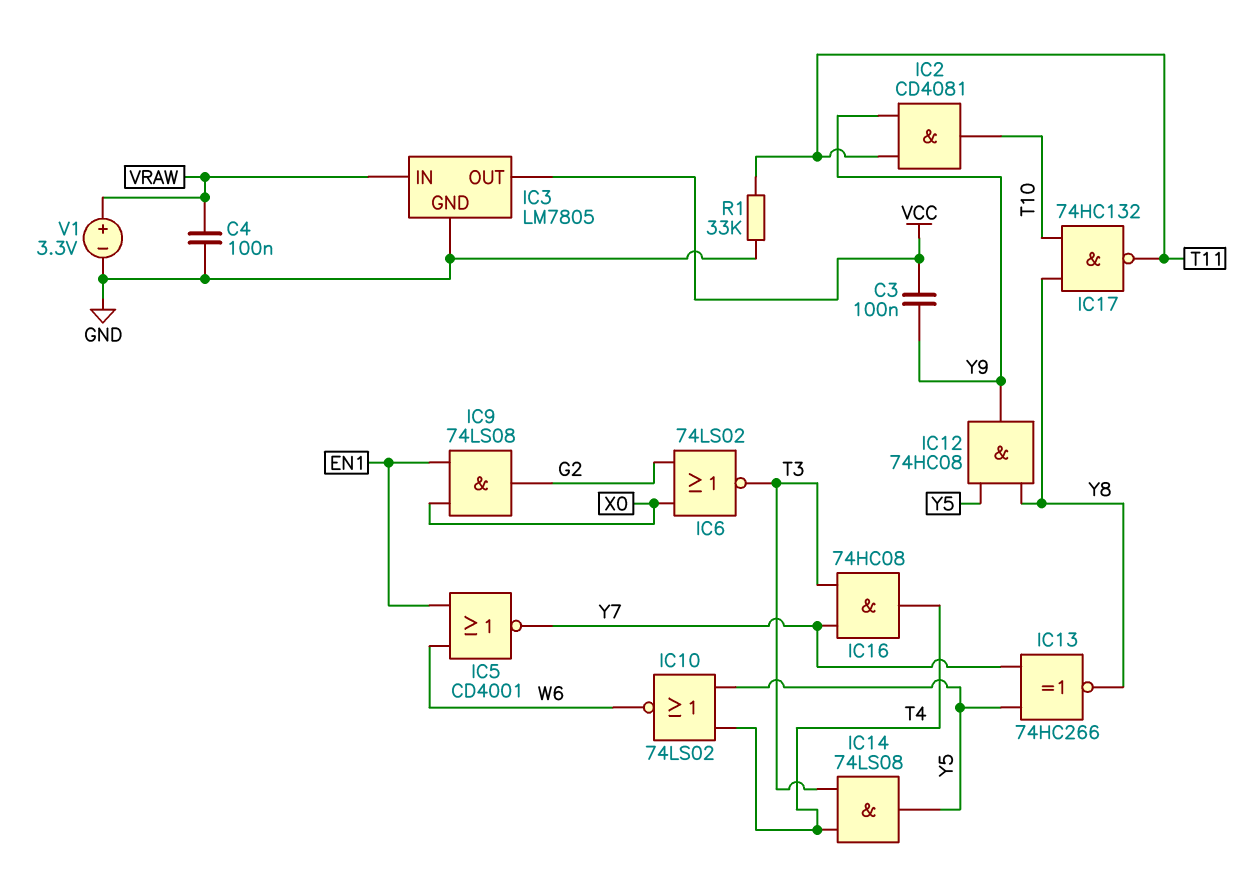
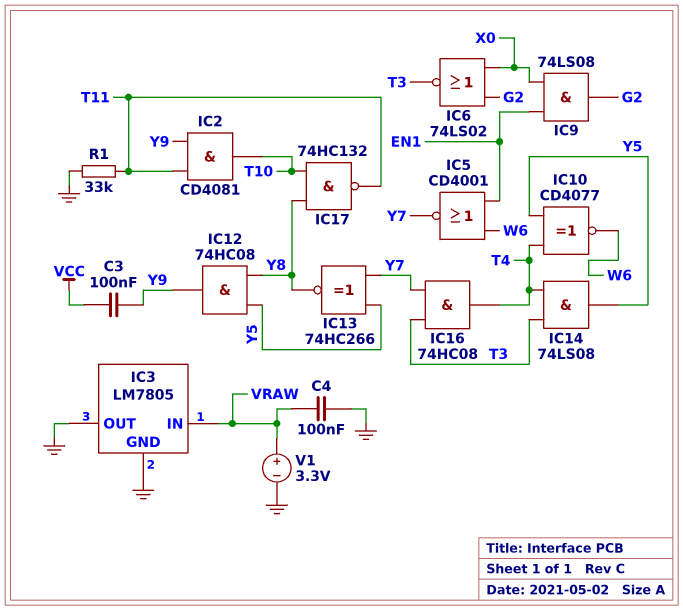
IC3 pin OUT: VCC -> GND
IC10: NOR 74LS02 (in T4, in Y5, out W6) -> XNOR CD4077 (in T4, in Y5, out W6)

